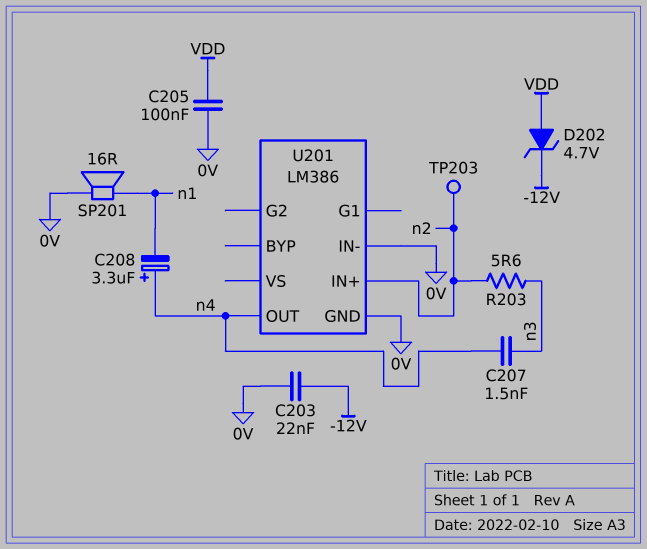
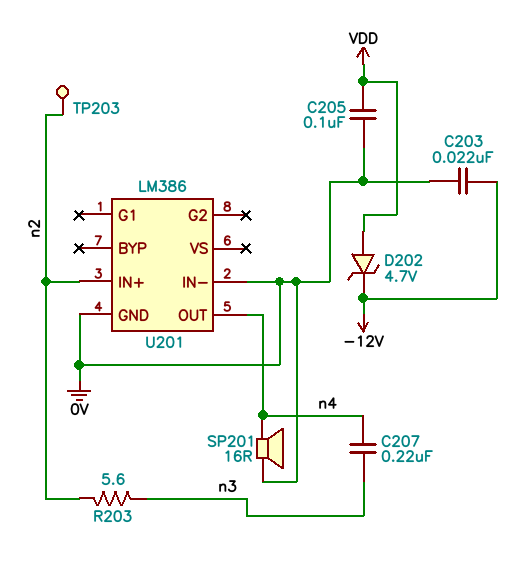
C207: 1.5nF (n3, n4) -> 220nF (n3, n4)
C208: 3.3uF (plus n4, minus n1) -> none
SP201: speaker 16R (0V, n1) -> speaker 16R (0V, n4)

